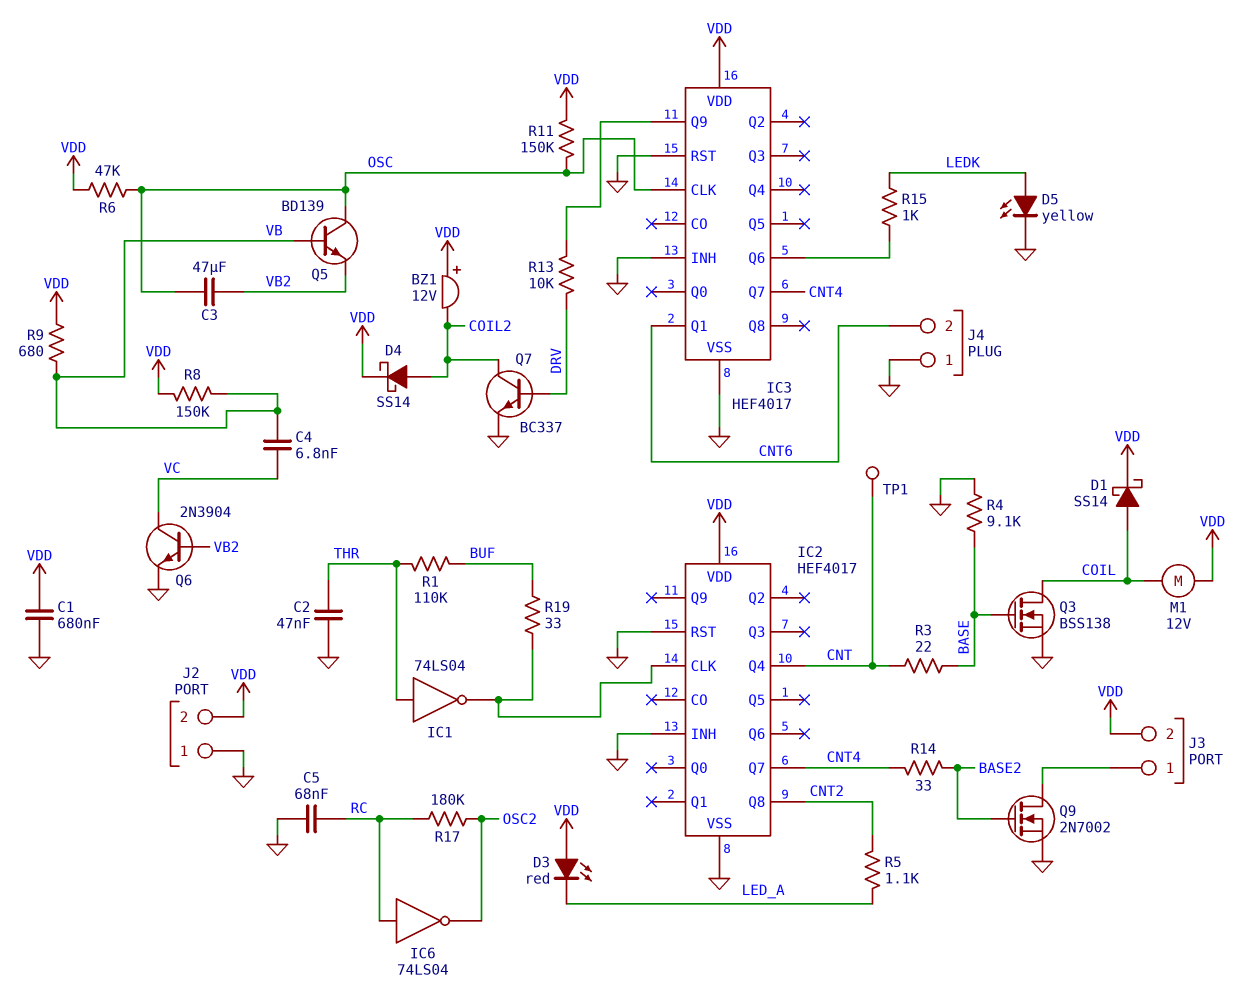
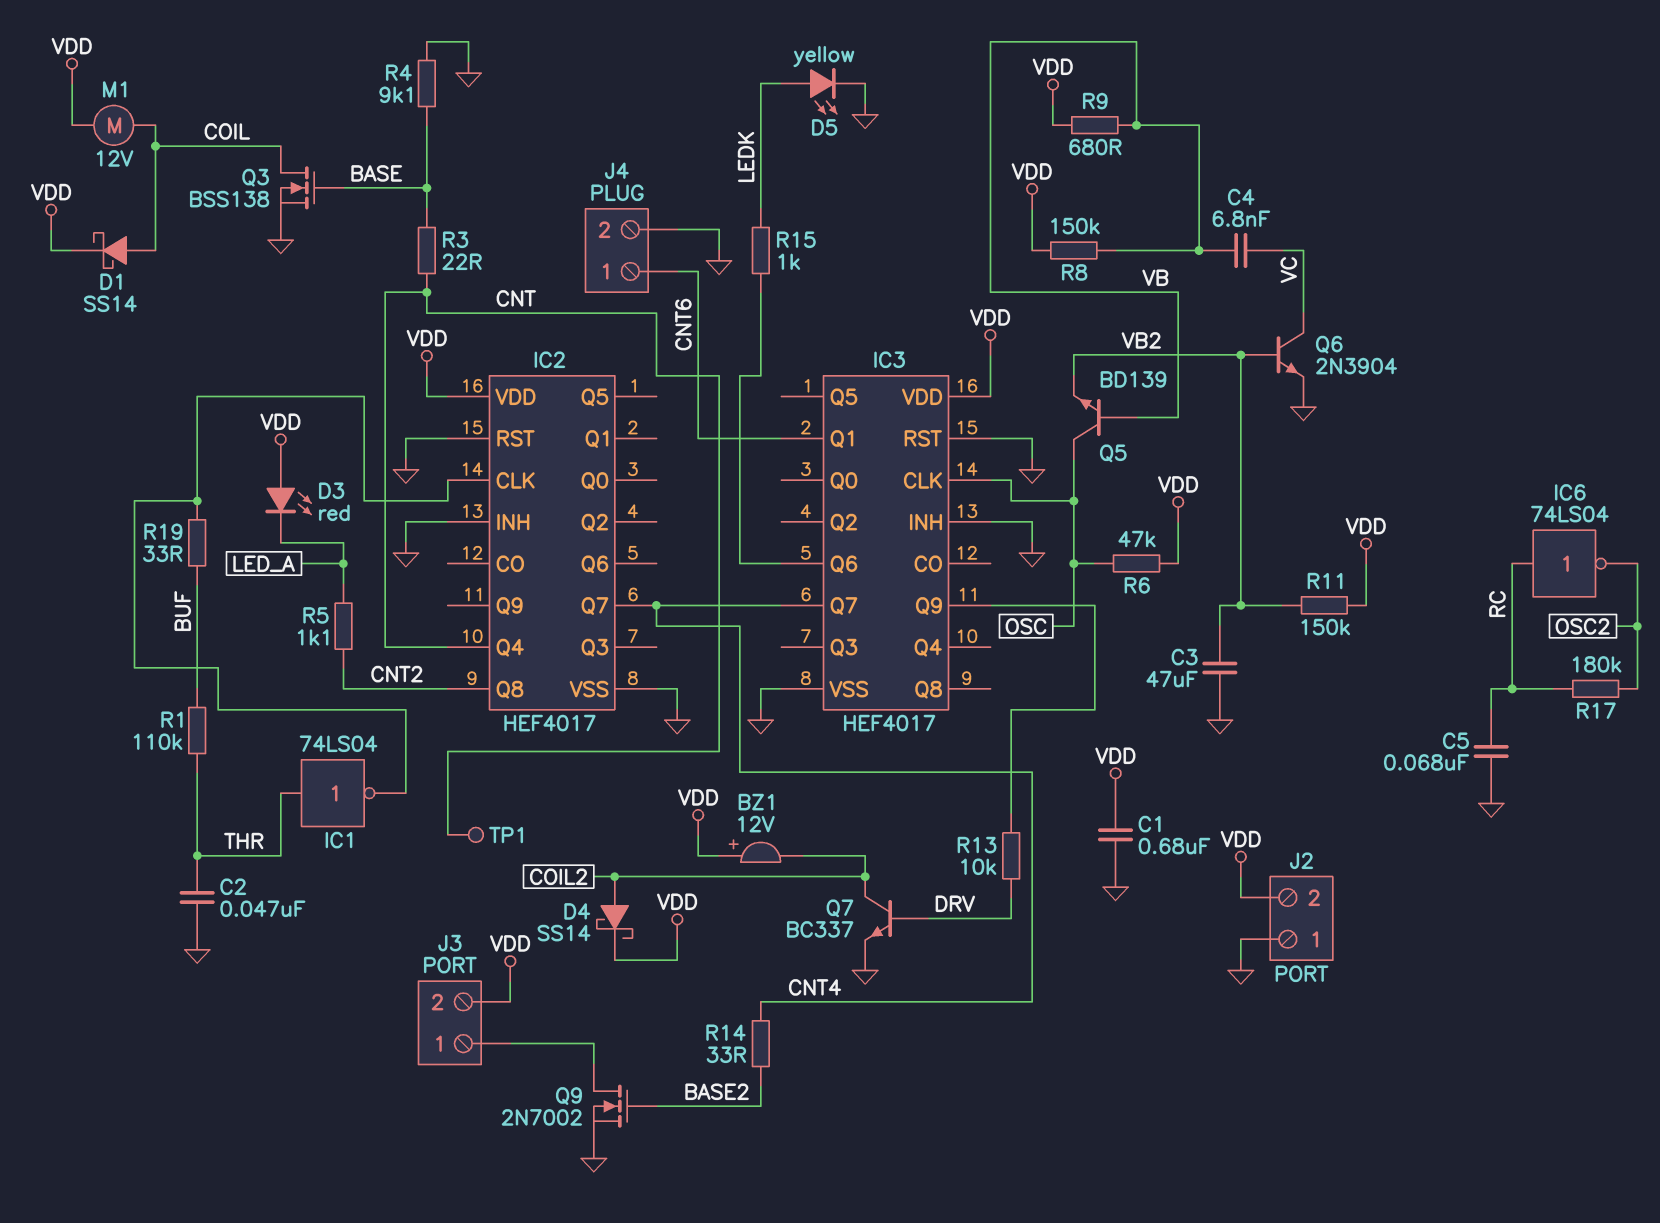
C3: 47uF (OSC, VB2) -> 47uF (GND, VB2)
J4 pin 1: GND -> CNT6
J4 pin 2: CNT6 -> GND
R11: 150k (OSC, VDD) -> 150k (VB2, VDD)

